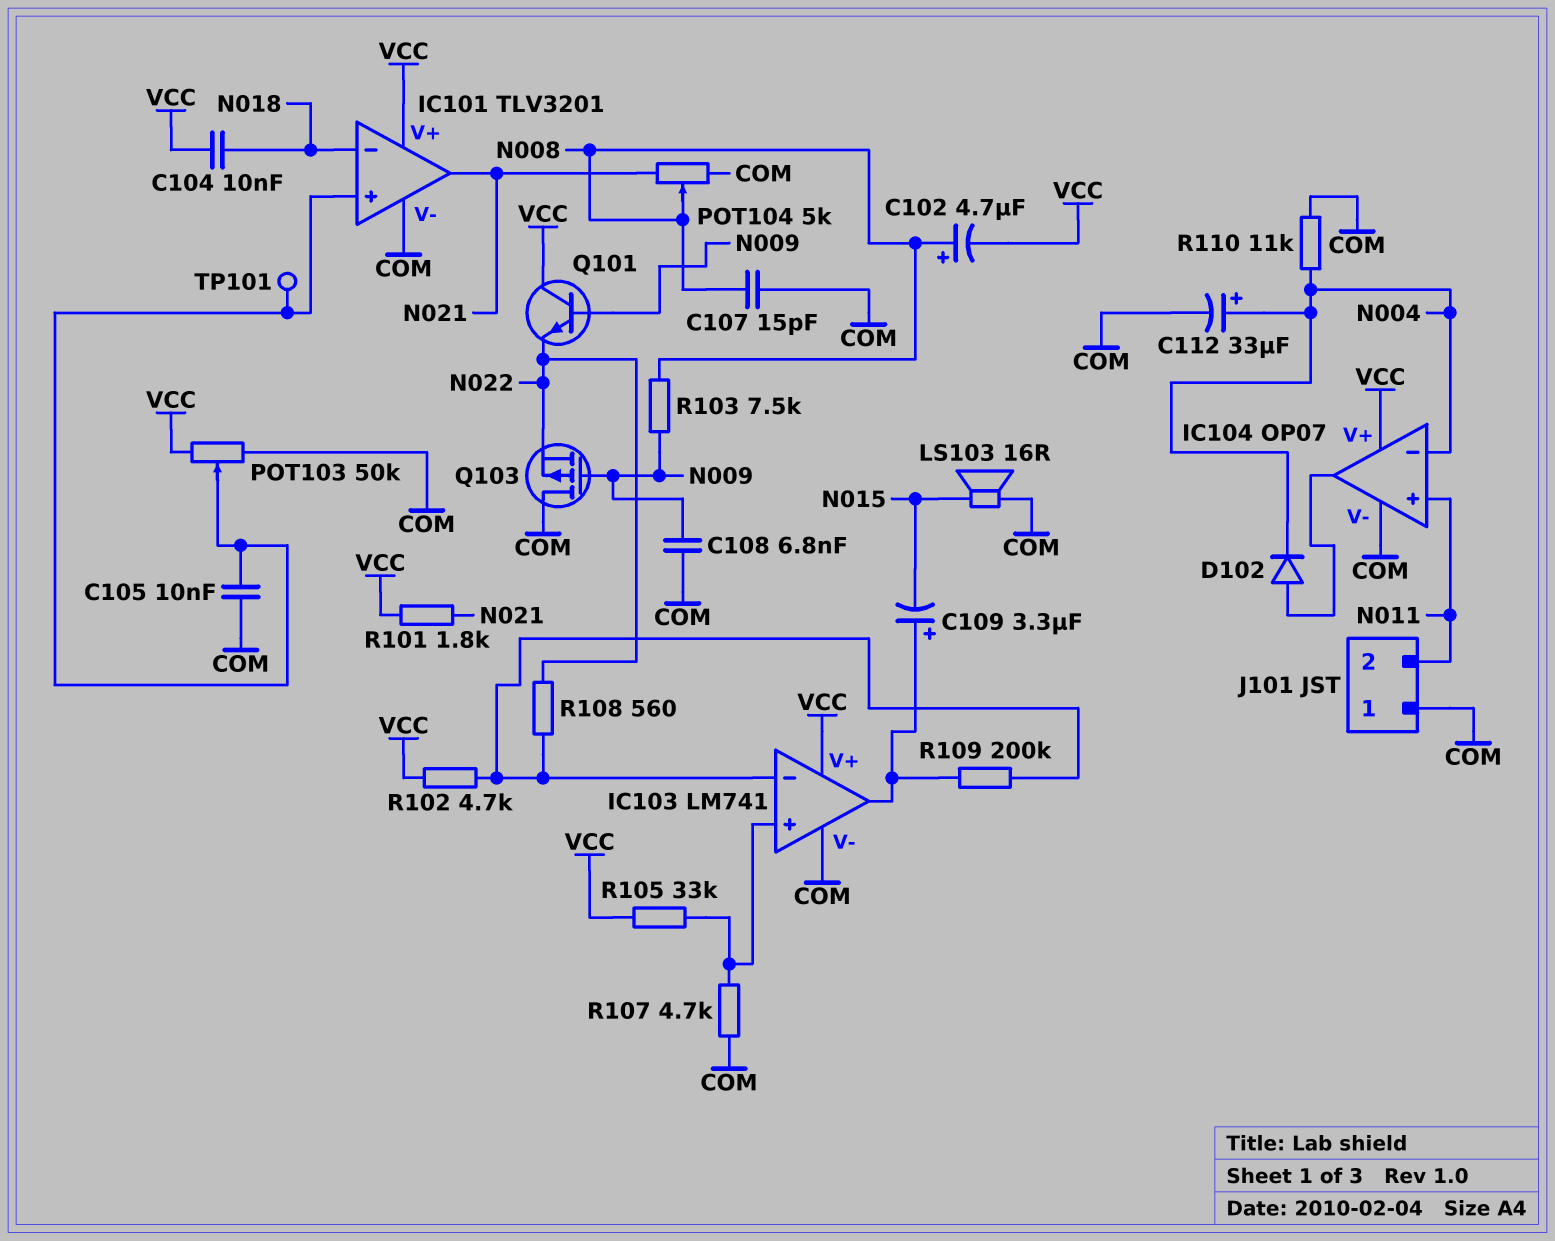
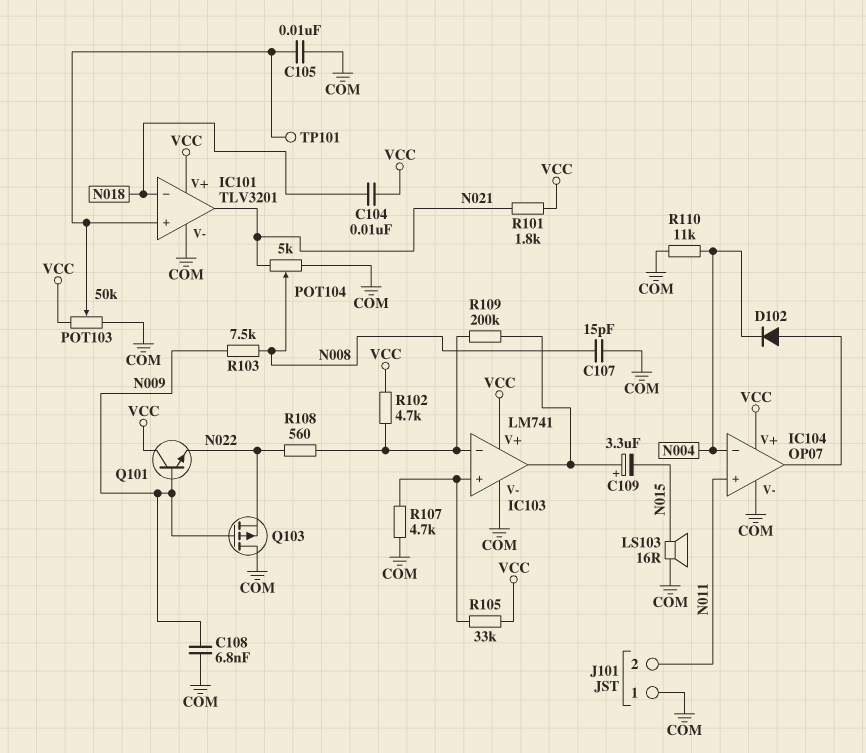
C102: 4.7uF (plus N008, minus VCC) -> none
C112: 33uF (plus N004, minus COM) -> none

